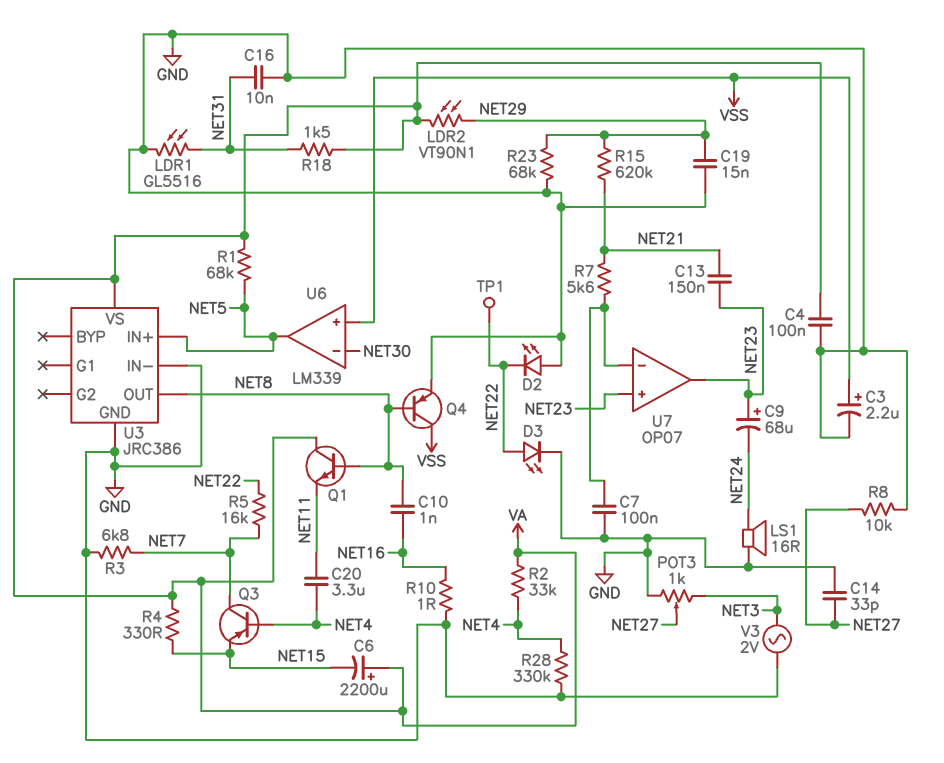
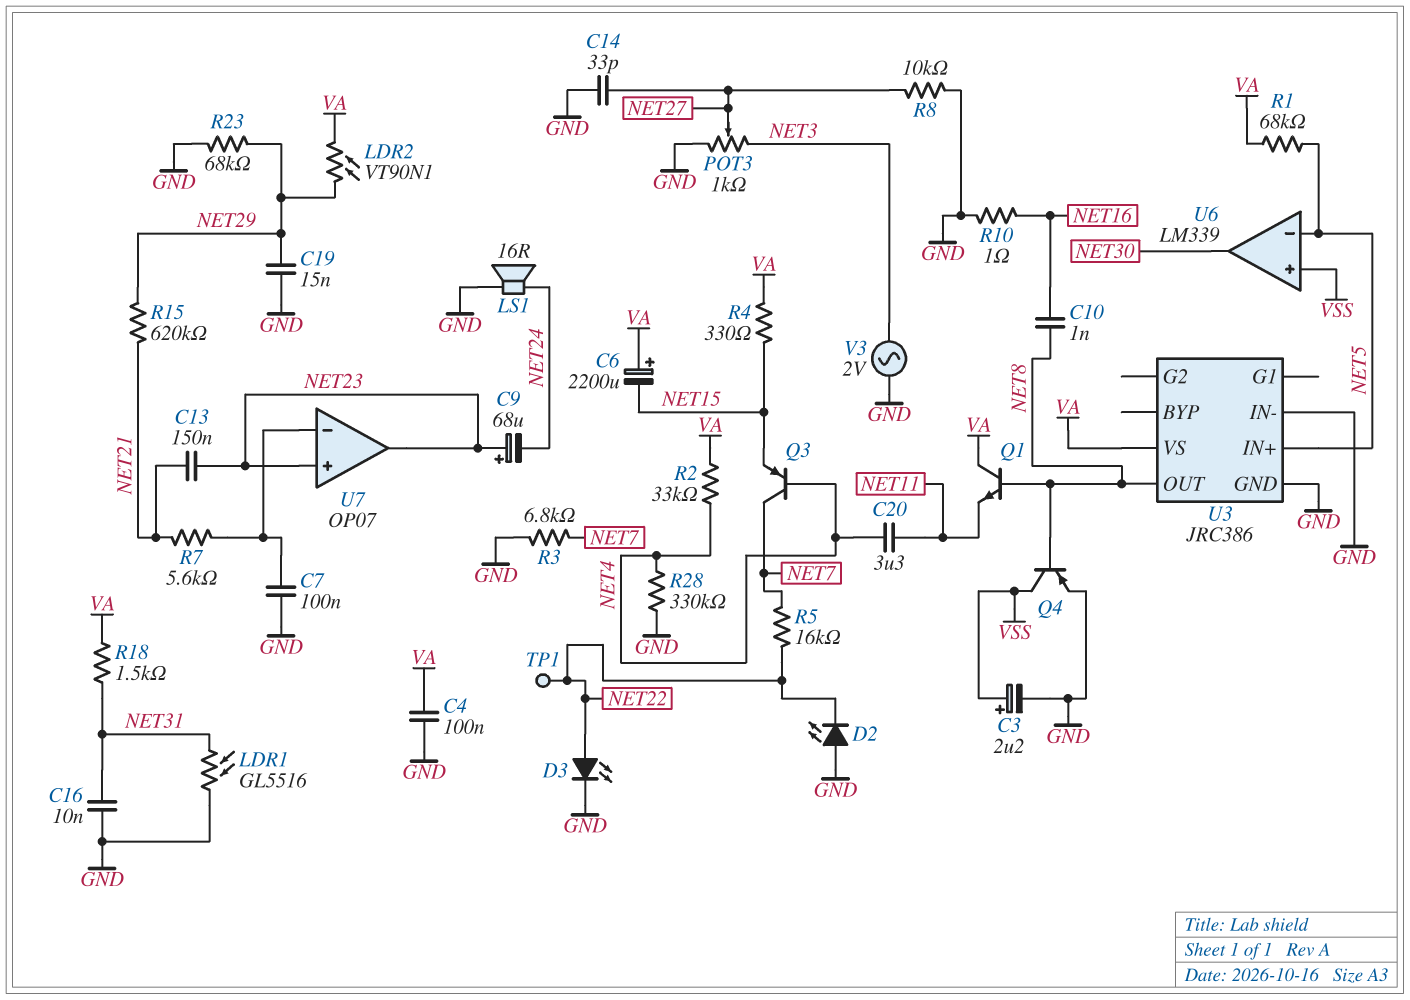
U6 pin in-: NET30 -> NET5
U6 pin out: NET5 -> NET30

